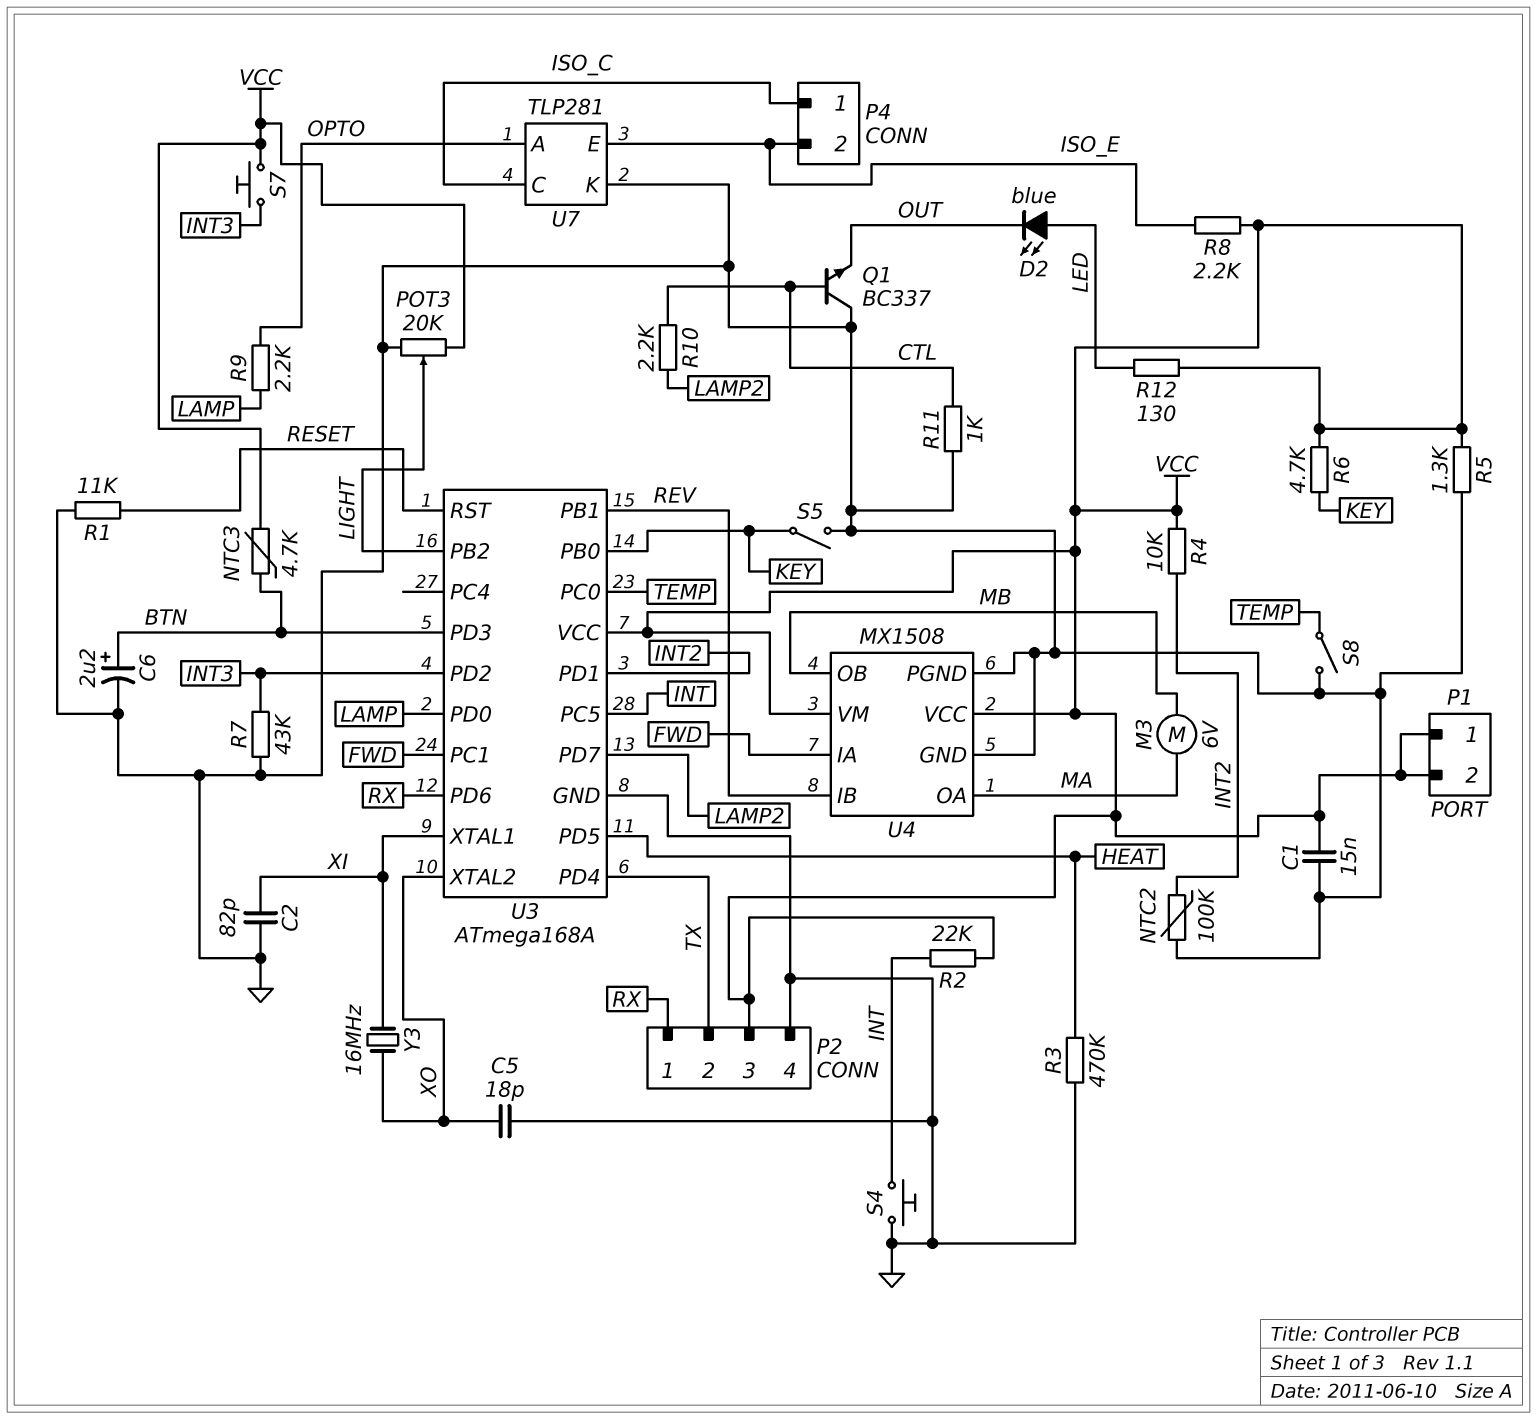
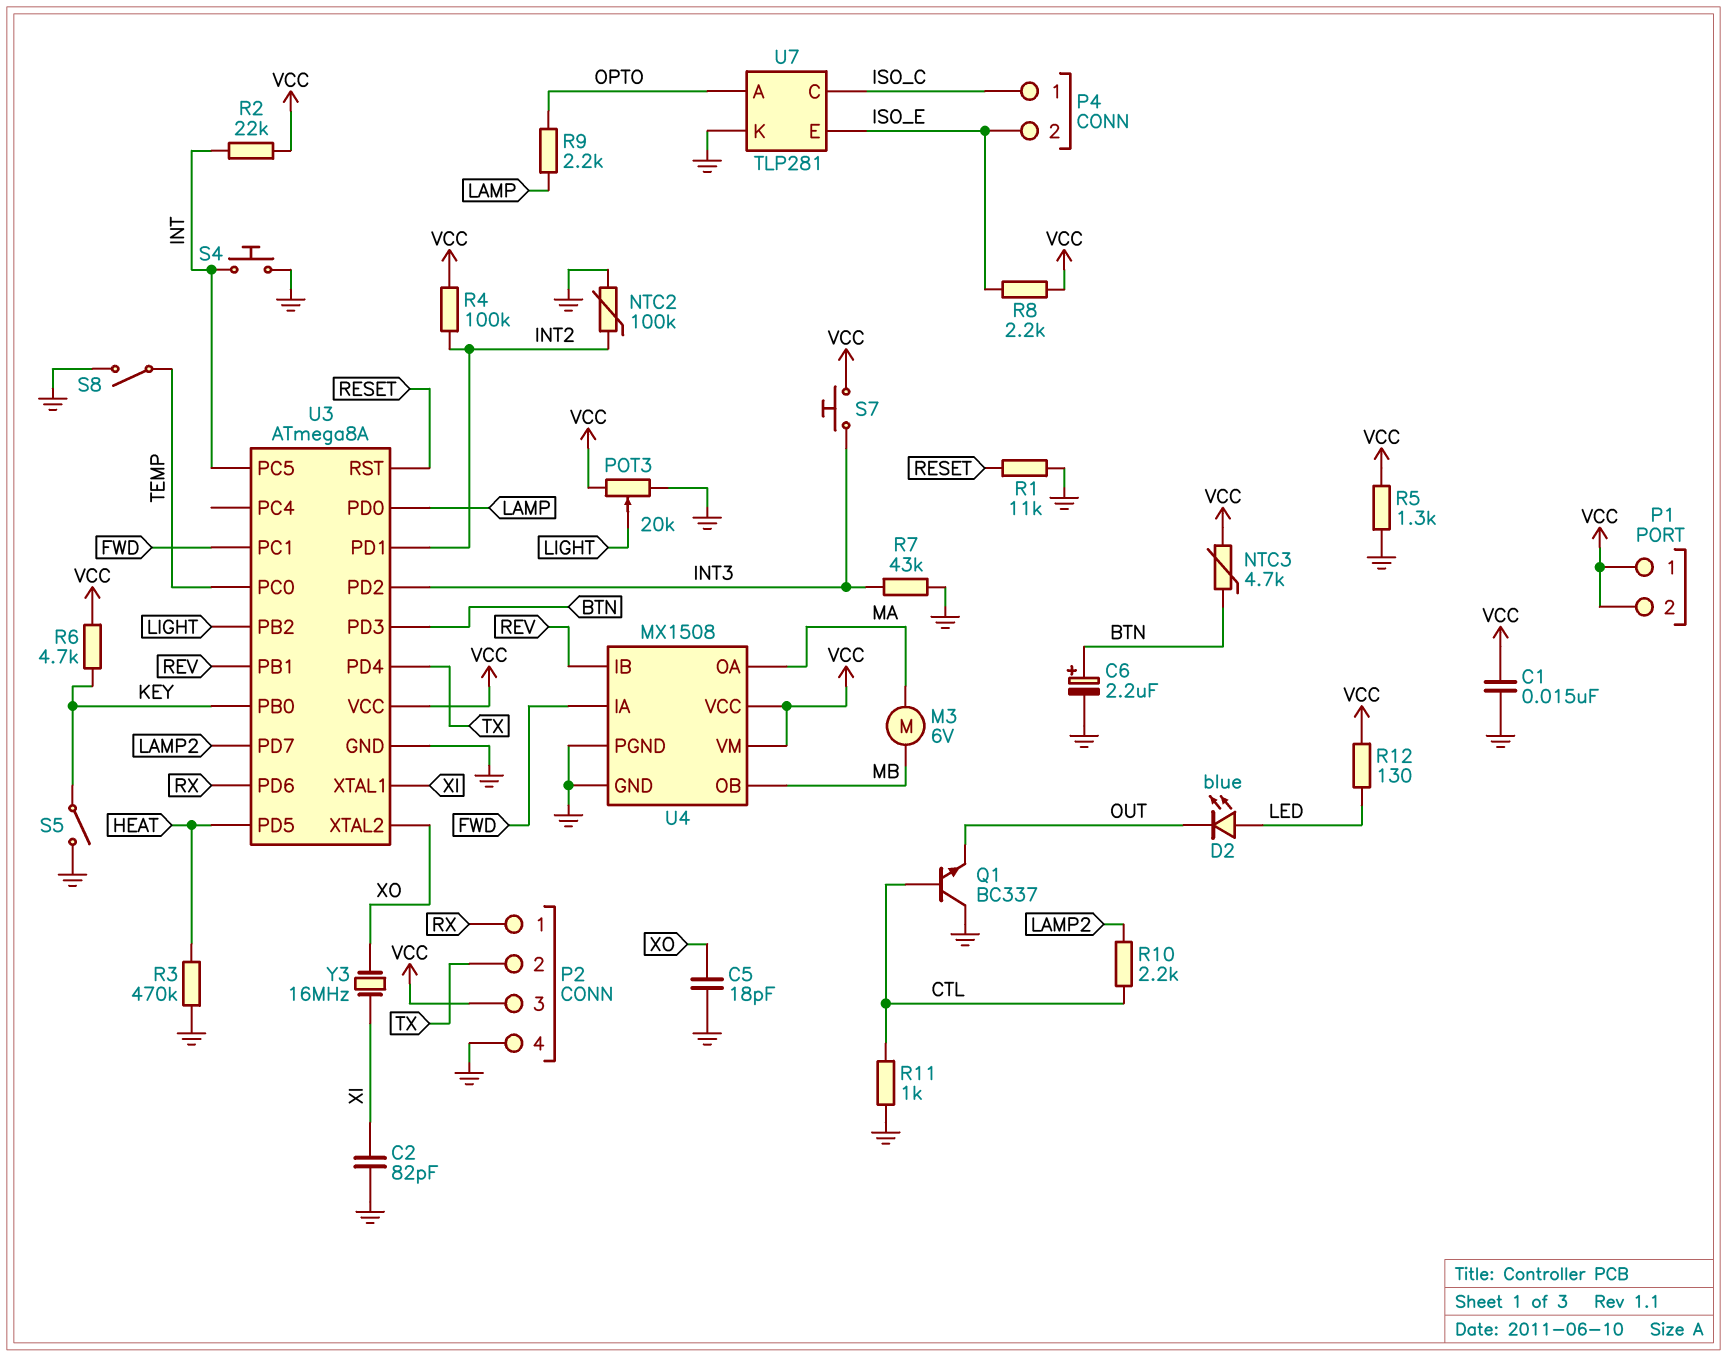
R4: 10k (INT2, VCC) -> 100k (INT2, VCC)
U3: ATmega168A -> ATmega8A

